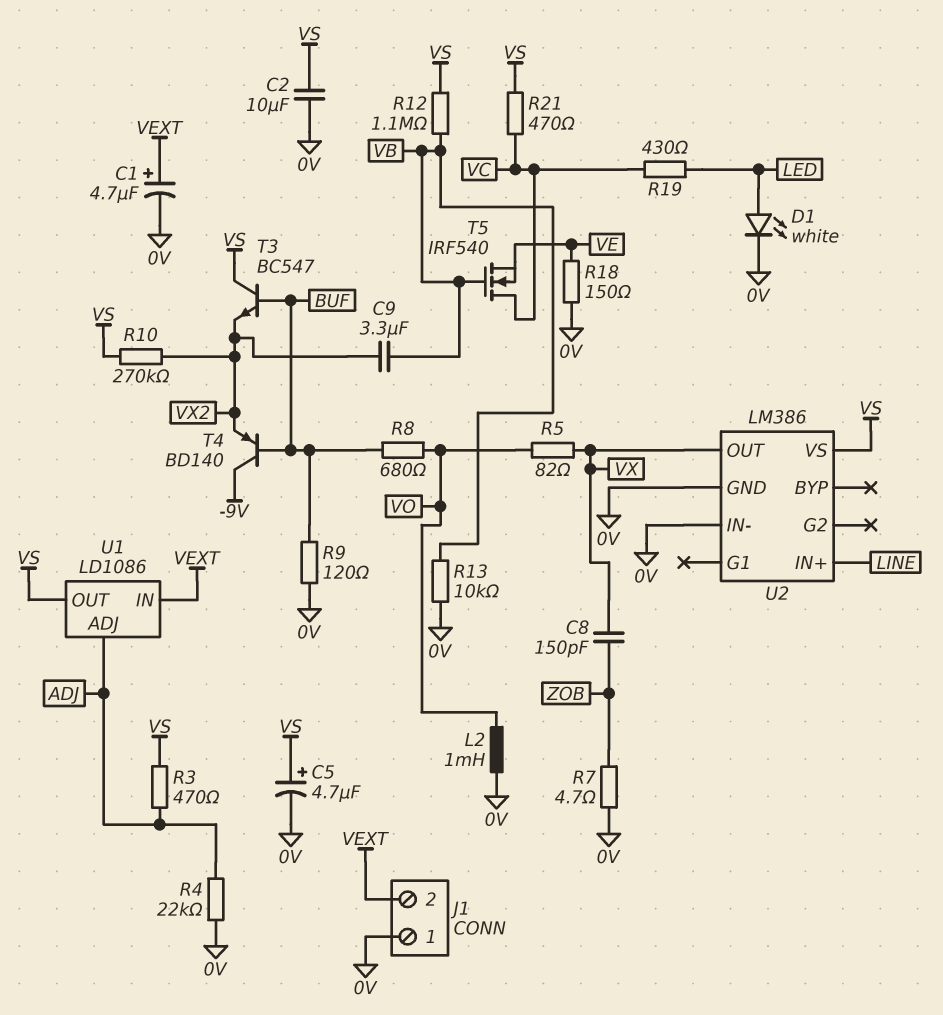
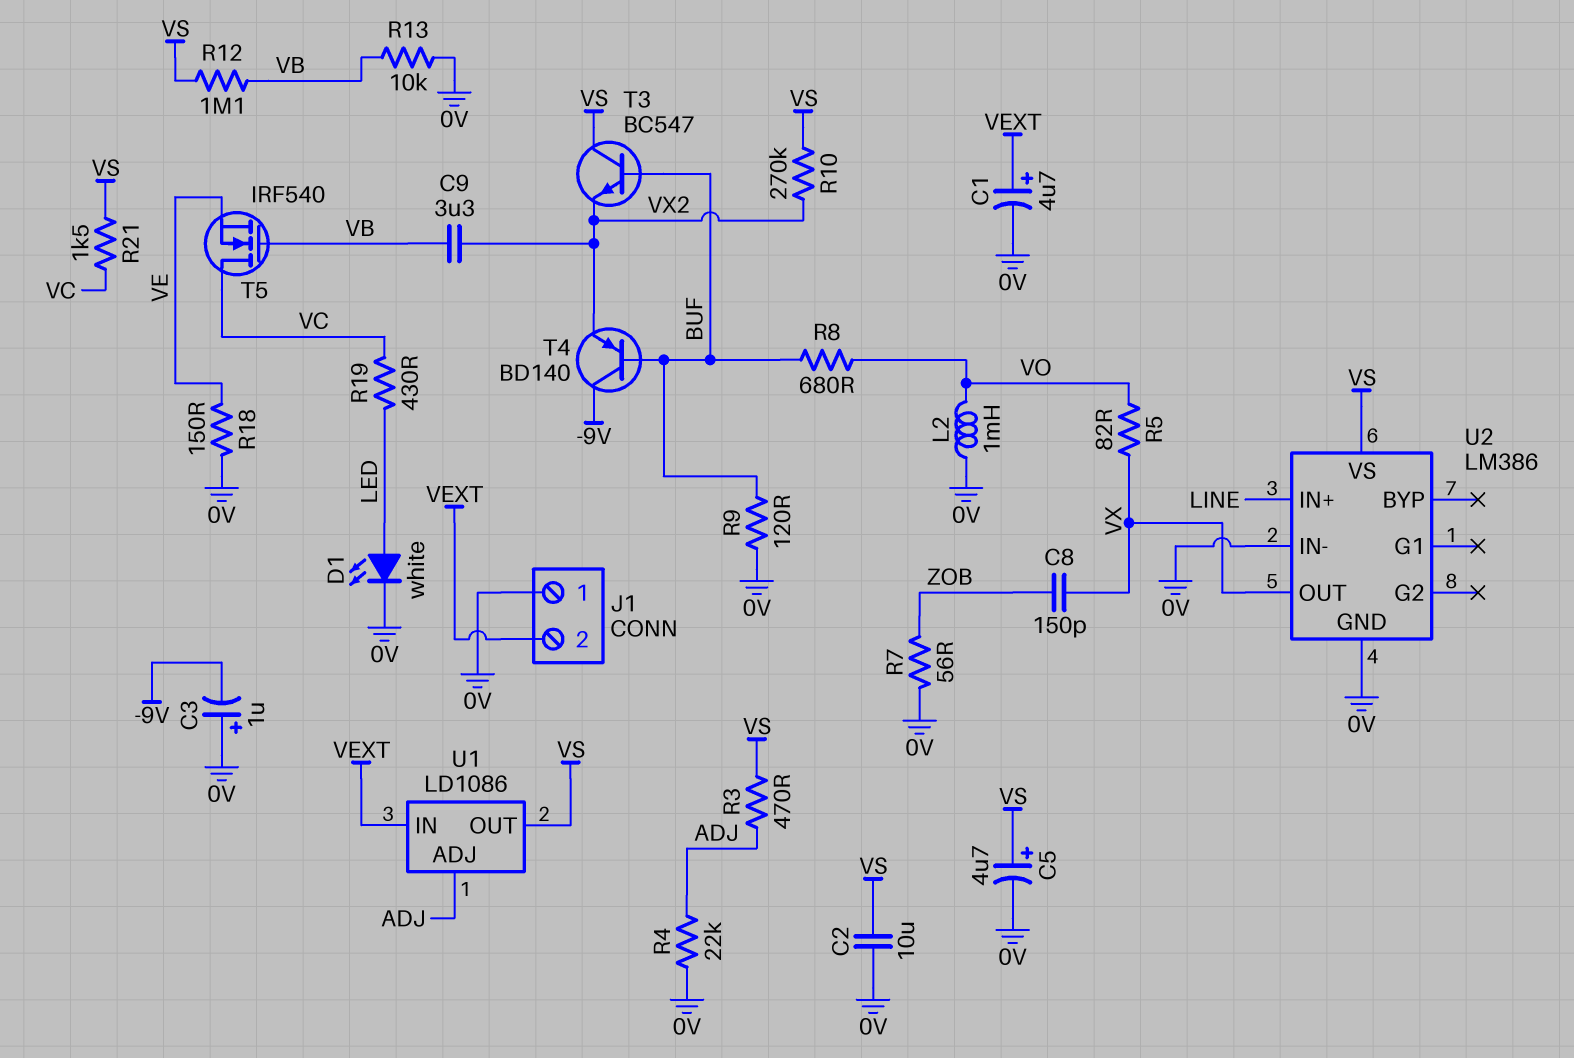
C3: none -> 1uF (plus 0V, minus -9V)
R7: 4.7 (0V, ZOB) -> 56 (0V, ZOB)
R21: 470 (VC, VS) -> 1.5k (VC, VS)

